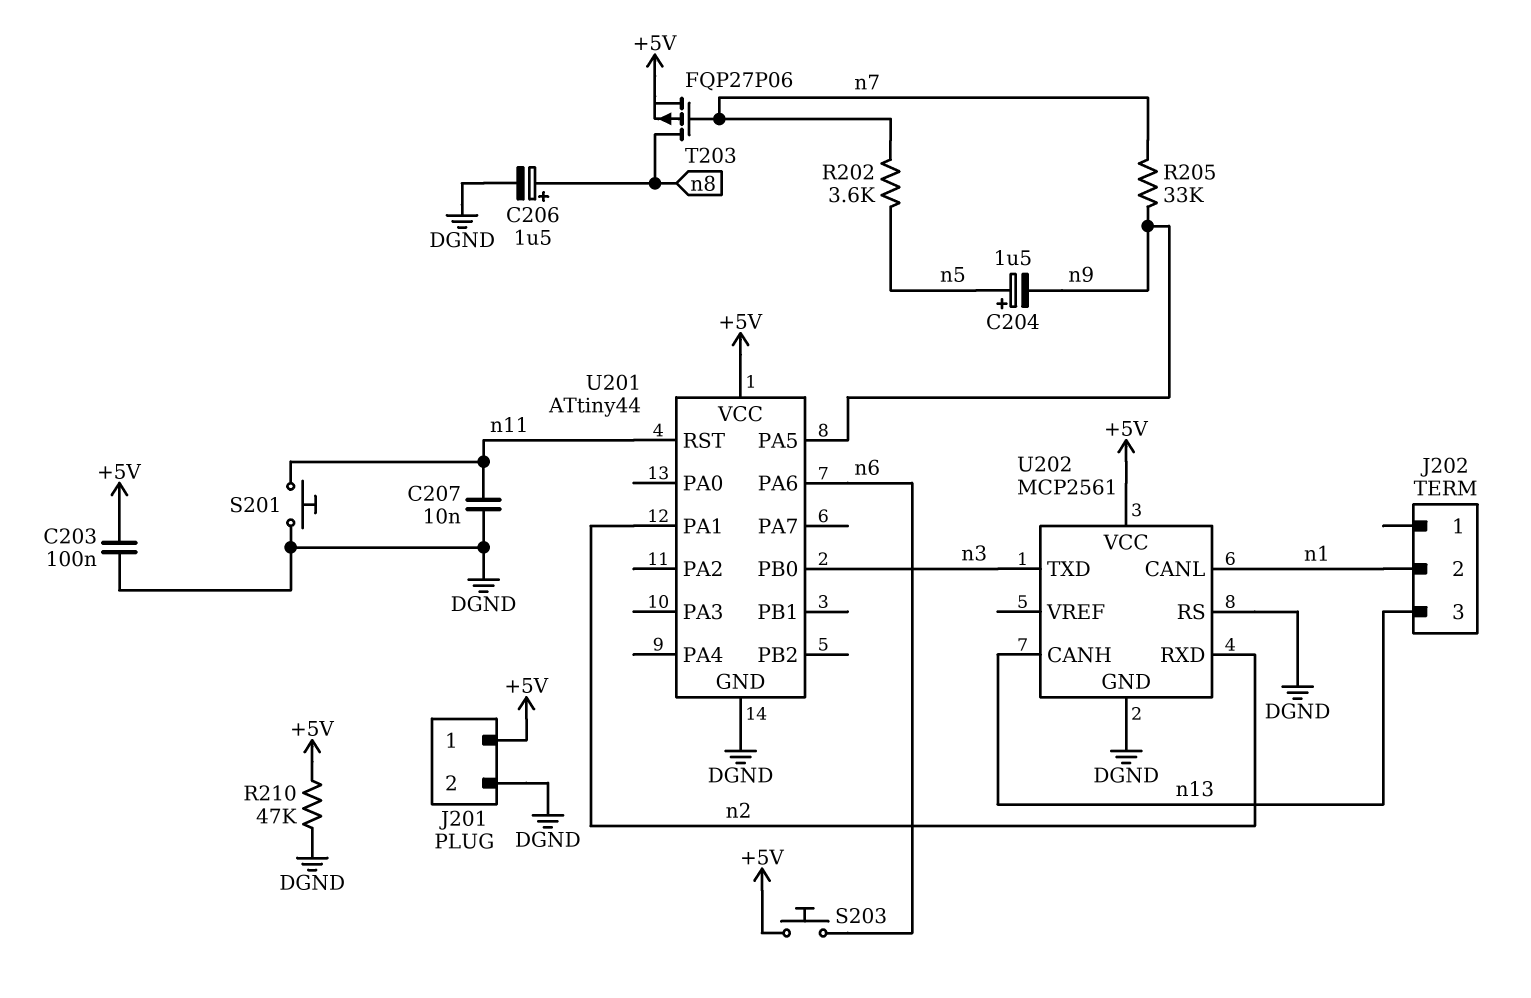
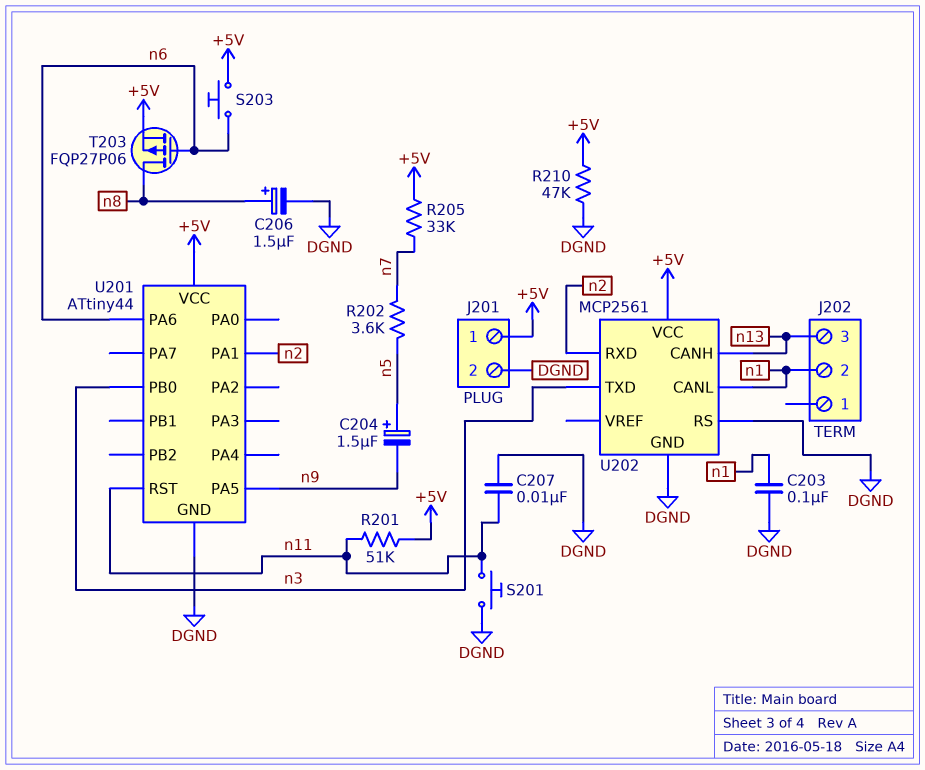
C203: 100nF (+5V, DGND) -> 100nF (DGND, n1)
R201: none -> 51k (+5V, n11)
R205: 33k (n7, n9) -> 33k (+5V, n7)
T203: PMOS FQP27P06 (G n7, D n8, S +5V) -> PMOS FQP27P06 (G n6, D n8, S +5V)

